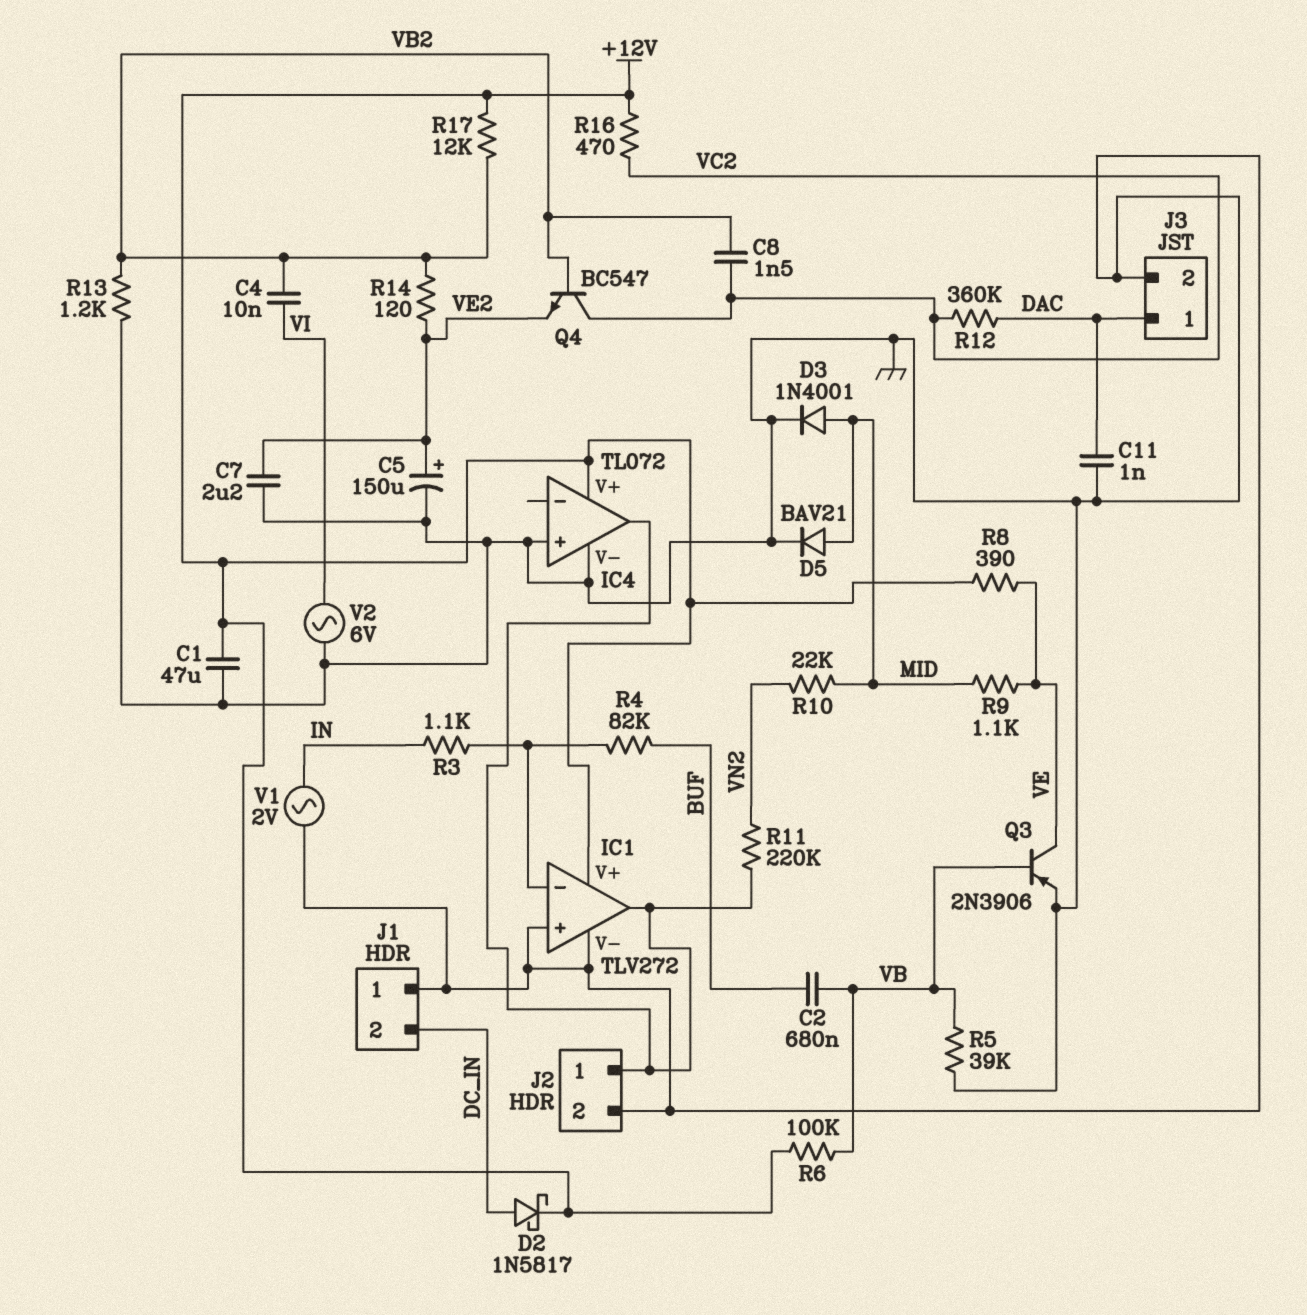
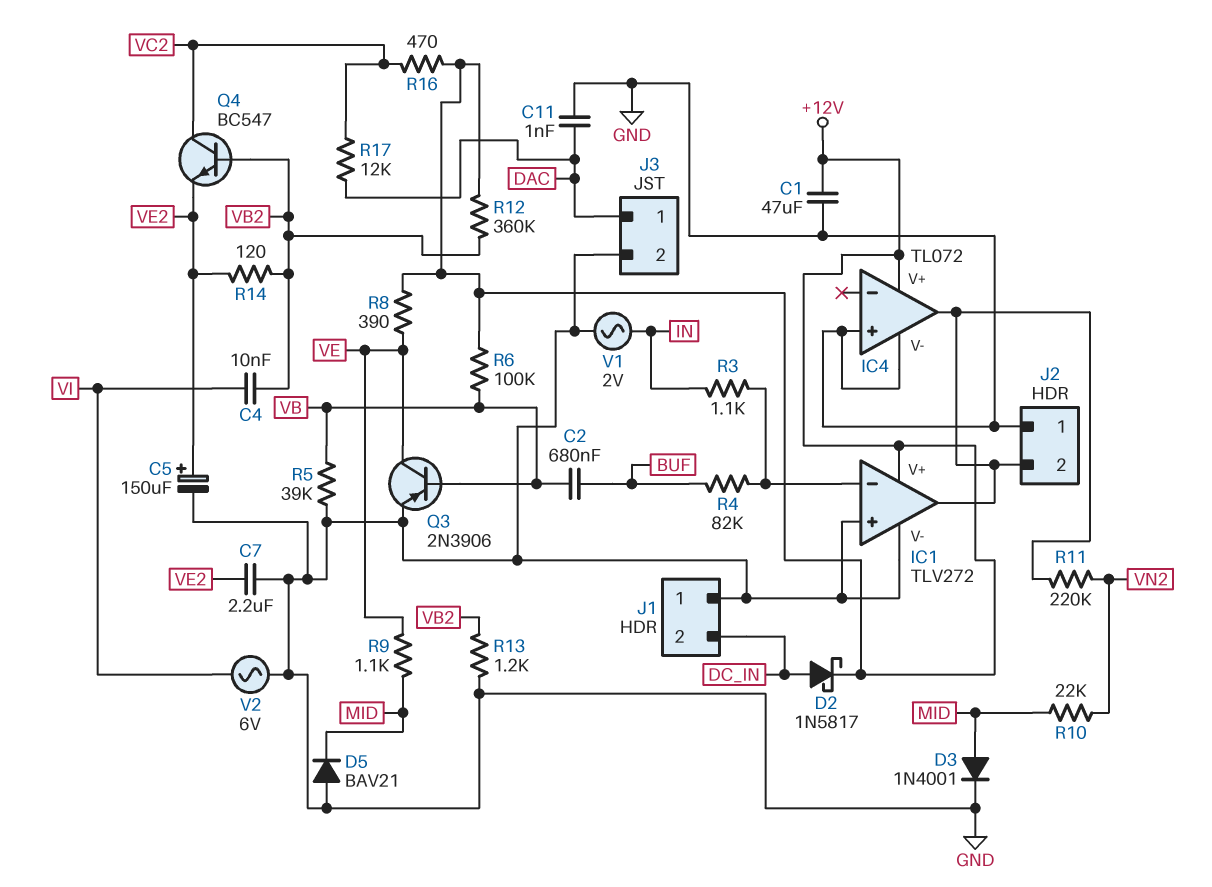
C8: 1.5nF (VB2, VC2) -> none
D5: diode BAV21 (A MID, K GND) -> diode BAV21 (A GND, K MID)
J2 pin 1: IC1/out -> GND
J2 pin 2: GND -> IC1/out
R12: 360k (DAC, VC2) -> 360k (+12V, VB2)
R17: 12k (+12V, VB2) -> 12k (DAC, VC2)

